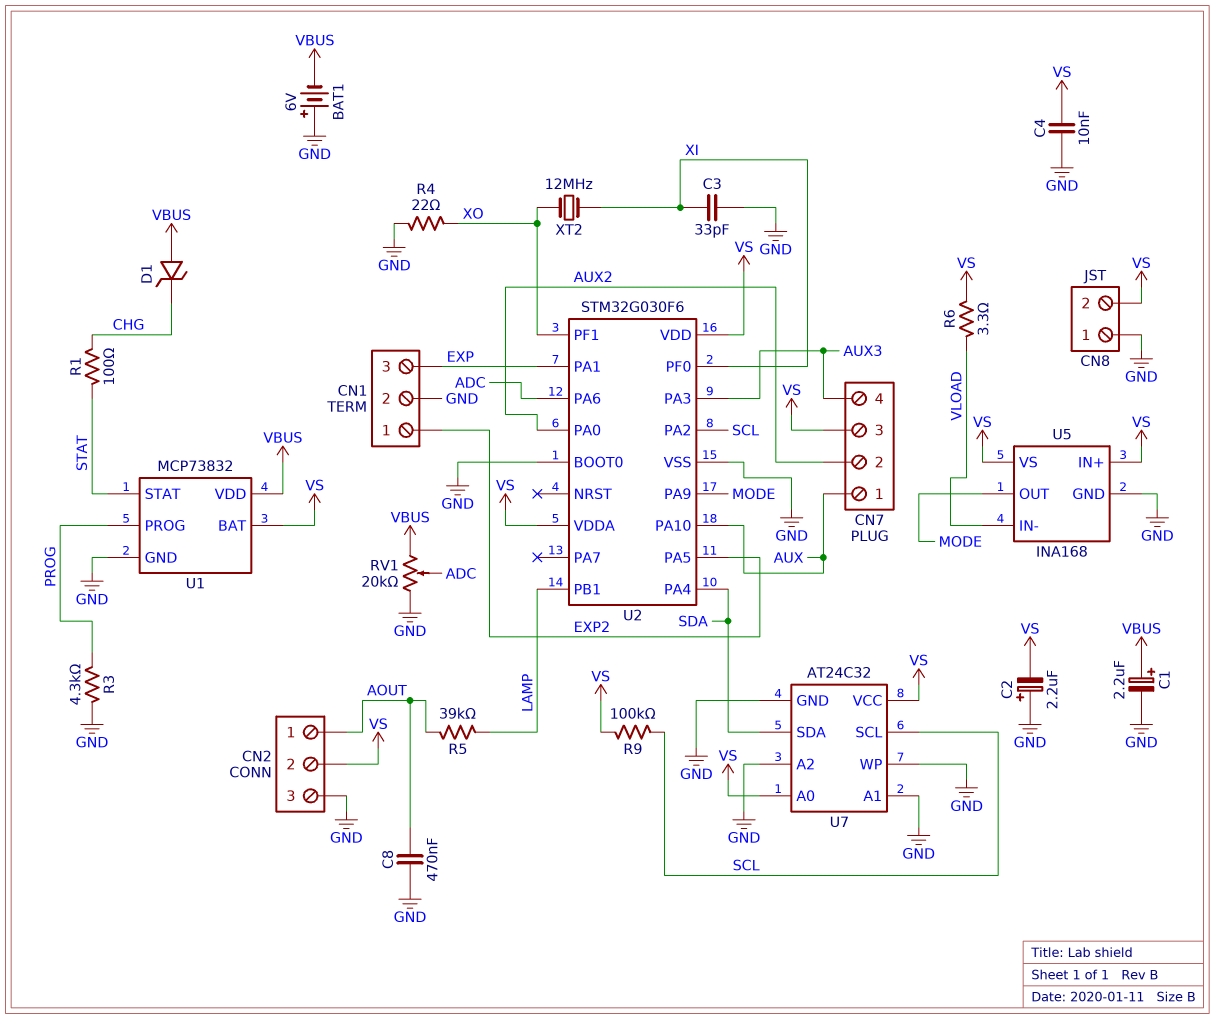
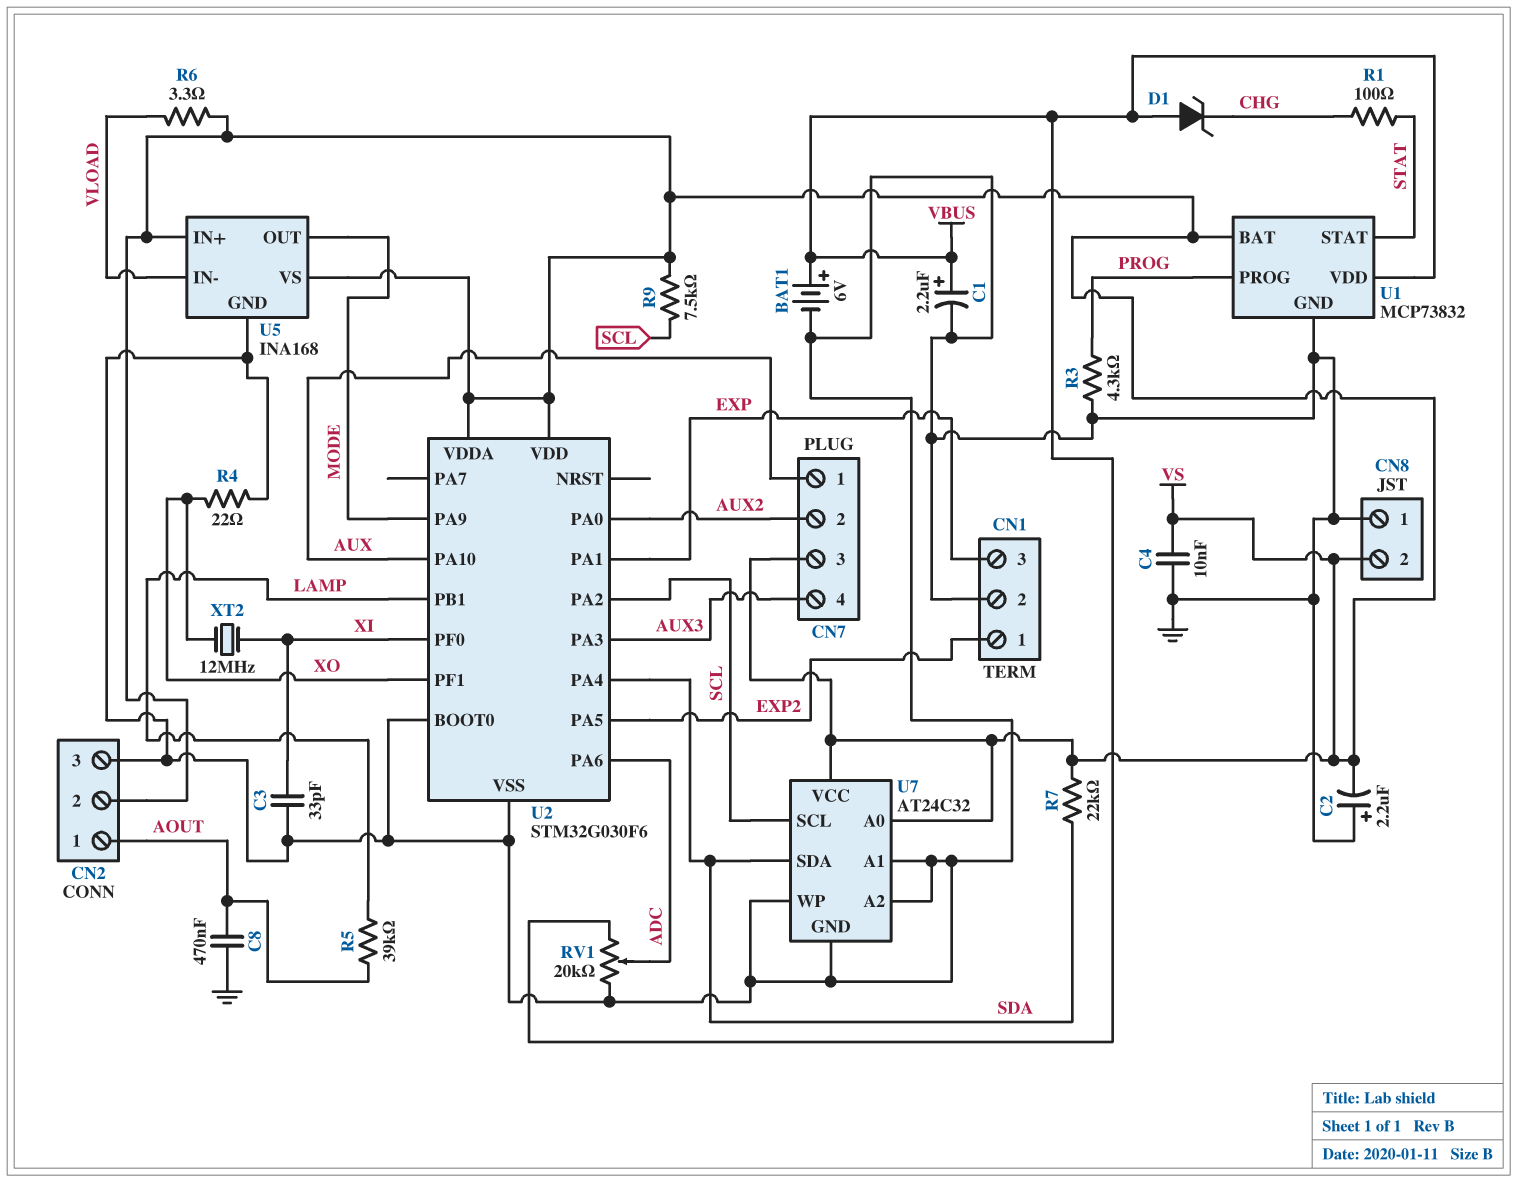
BAT1: 6V (plus GND, minus VBUS) -> 6V (plus VBUS, minus GND)
R7: none -> 22k (SDA, VS)
R9: 100k (SCL, VS) -> 7.5k (SCL, VS)

